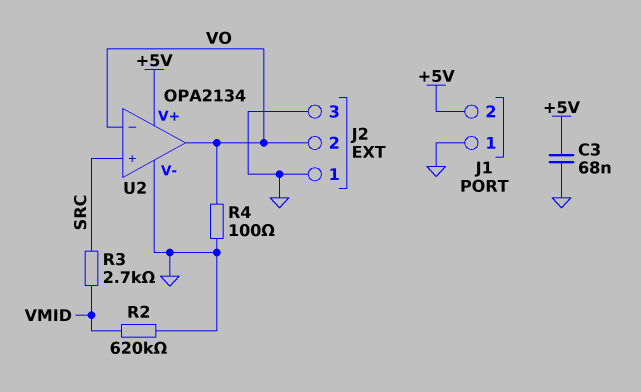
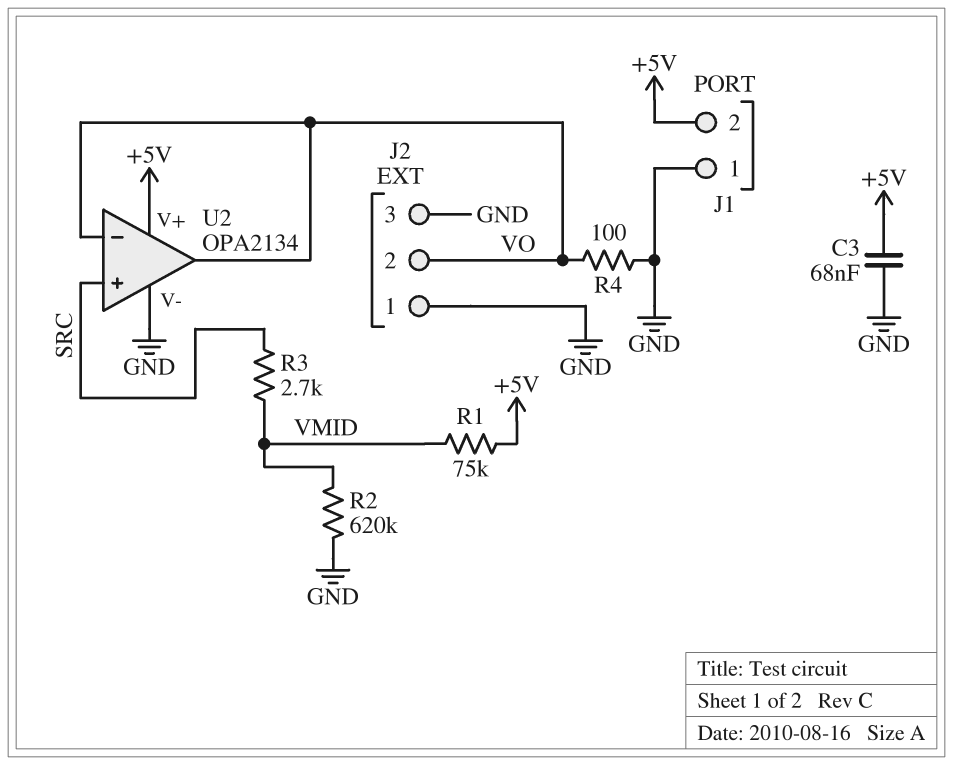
R1: none -> 75k (+5V, VMID)

